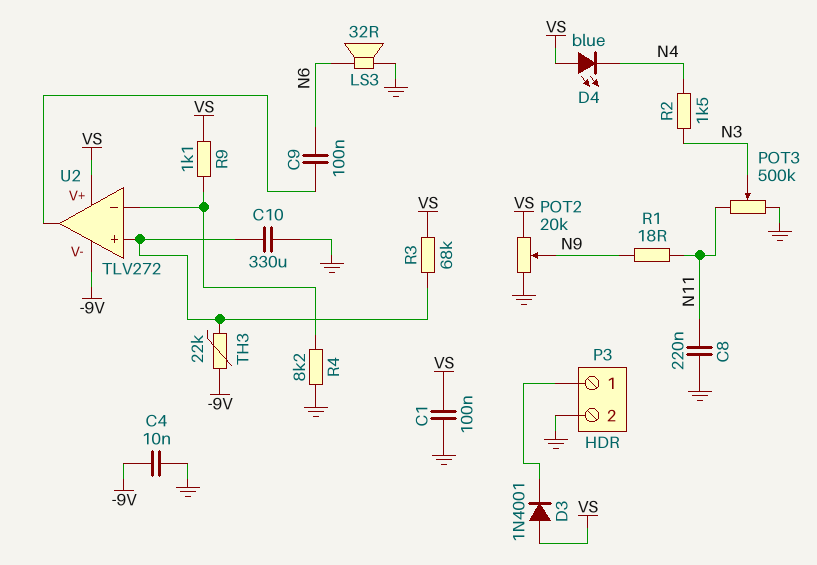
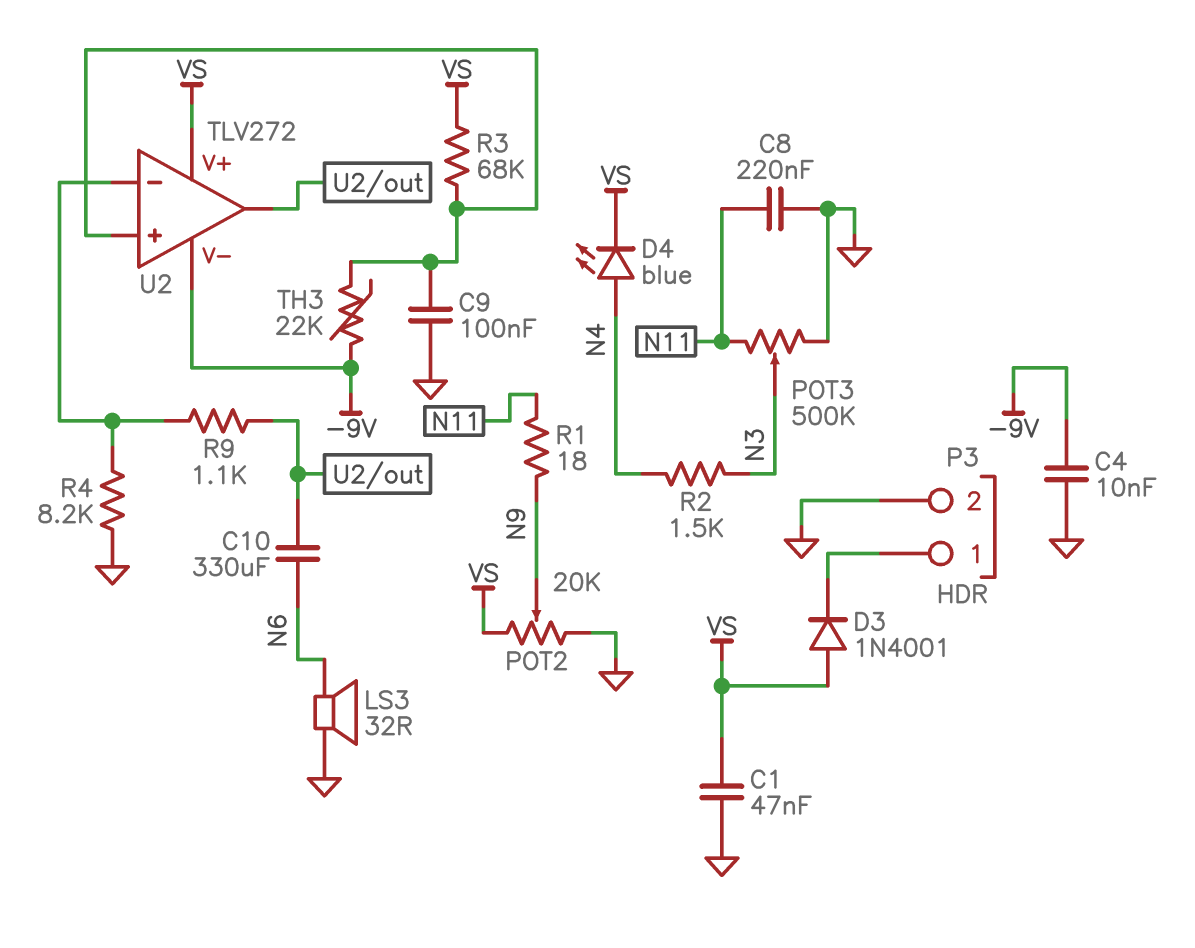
C1: 100nF (GND, VS) -> 47nF (GND, VS)
C9: 100nF (N6, U2/out) -> 100nF (GND, U2/in+)
C10: 330uF (GND, U2/in+) -> 330uF (N6, U2/out)
D4: LED blue (A VS, K N4) -> LED blue (A N4, K VS)
R9: 1.1k (U2/in-, VS) -> 1.1k (U2/in-, U2/out)

